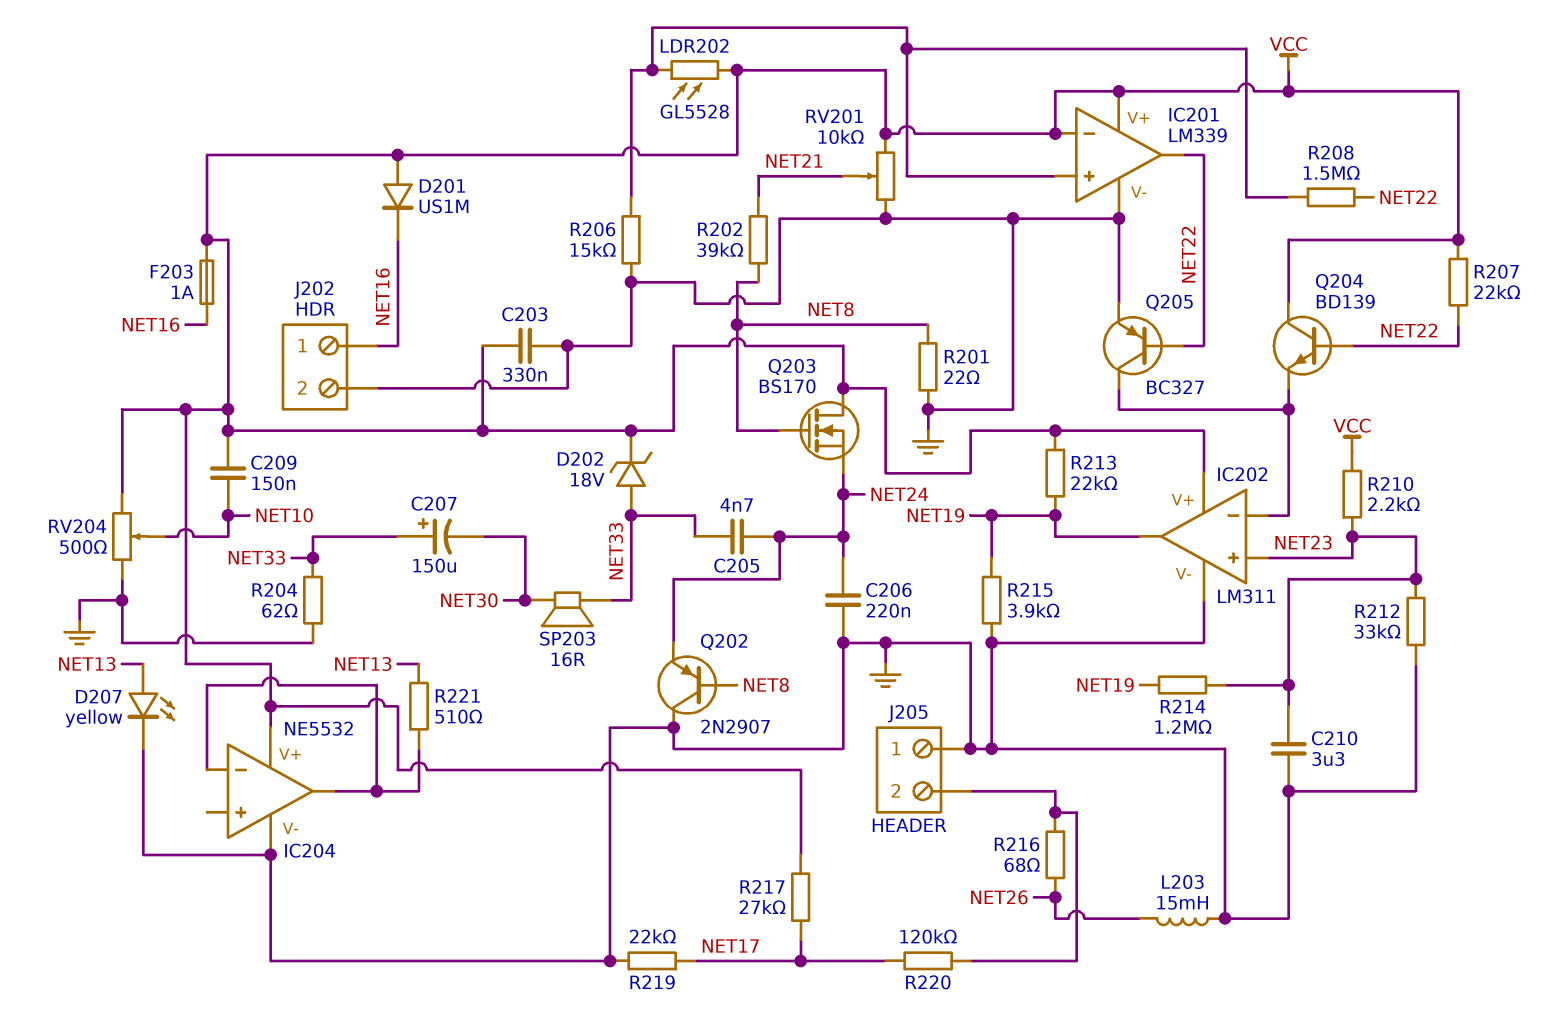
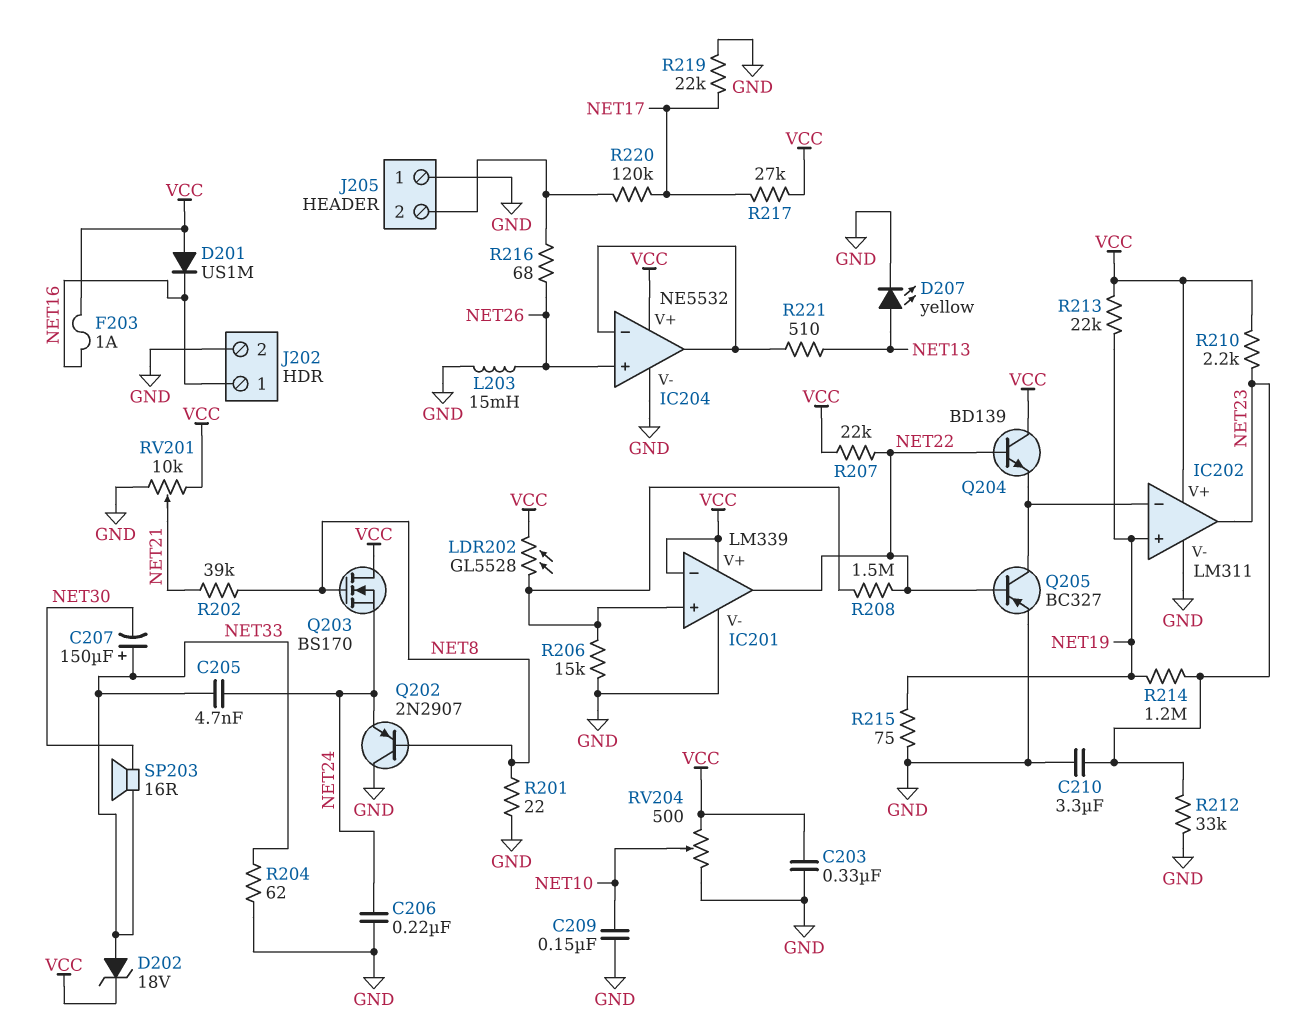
C209: 150nF (NET10, VCC) -> 150nF (GND, NET10)
IC202 pin in+: NET23 -> NET19
IC202 pin out: NET19 -> NET23
IC204 pin in+: none -> NET26
R215: 3.9k (GND, NET19) -> 75 (GND, NET19)

